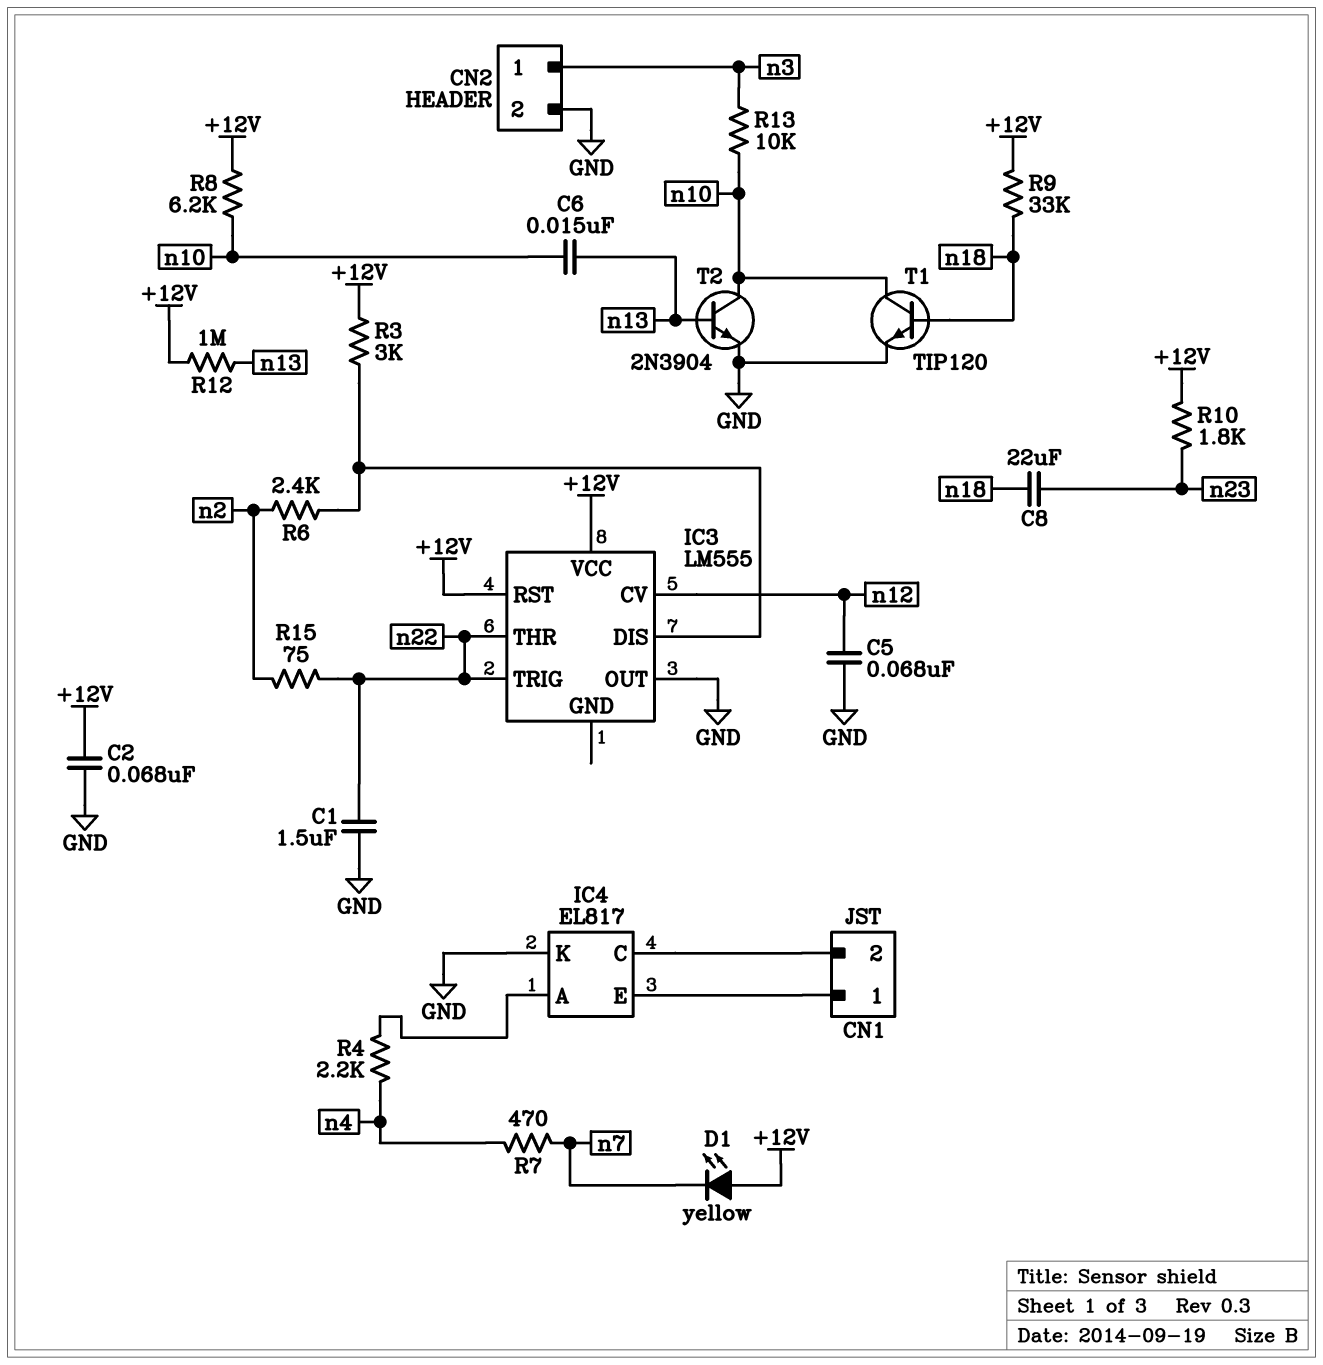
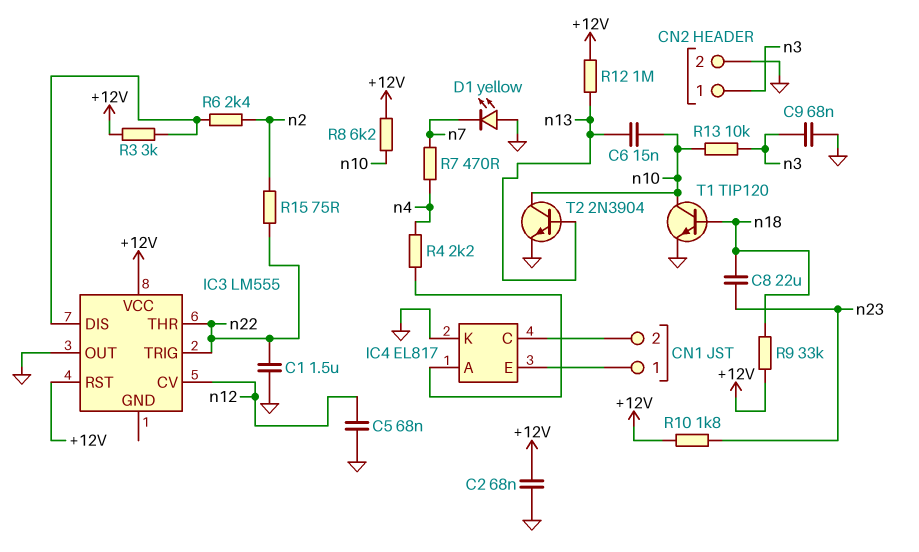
C9: none -> 68nF (GND, n3)
D1: LED yellow (A +12V, K n7) -> LED yellow (A GND, K n7)

